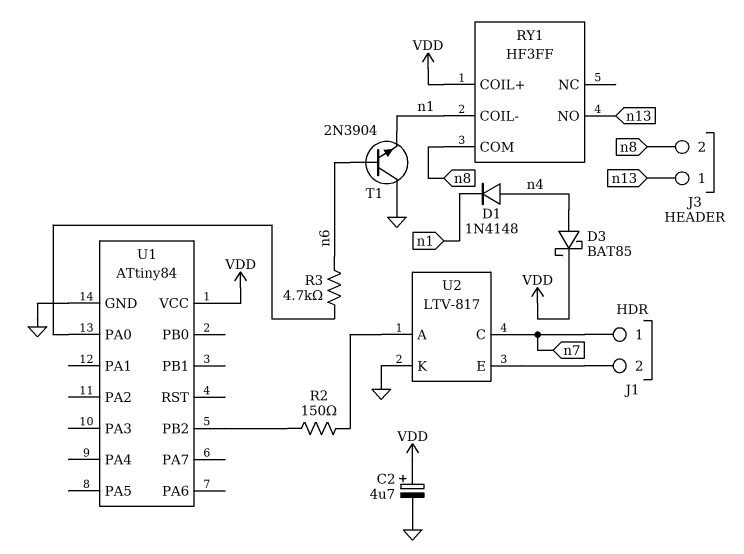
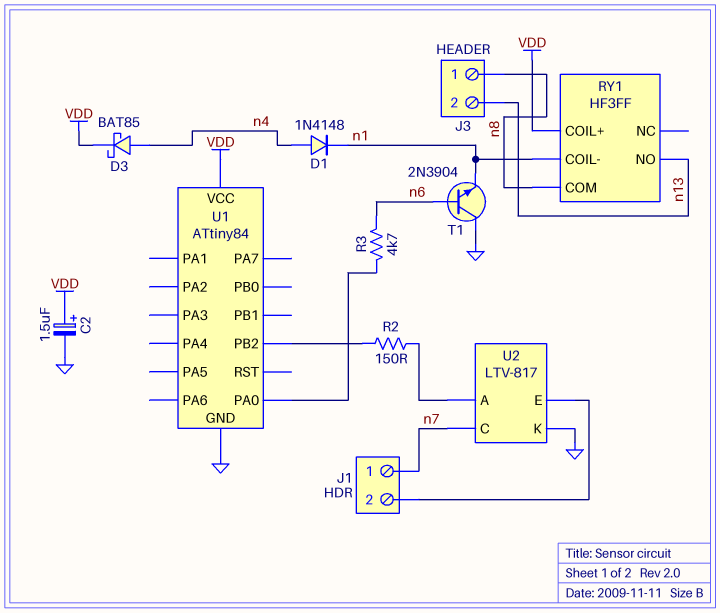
C2: 4.7uF (plus VDD, minus GND) -> 1.5uF (plus VDD, minus GND)
J3 pin 1: n13 -> n8
J3 pin 2: n8 -> n13

